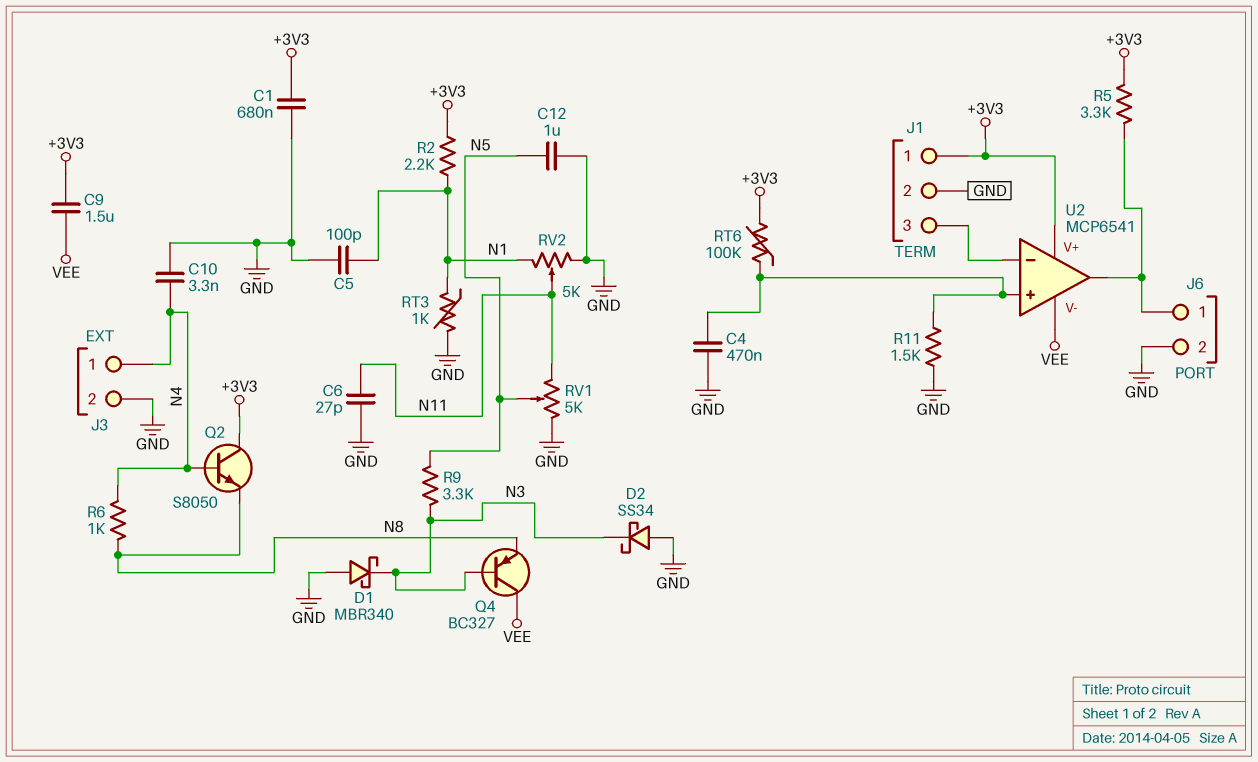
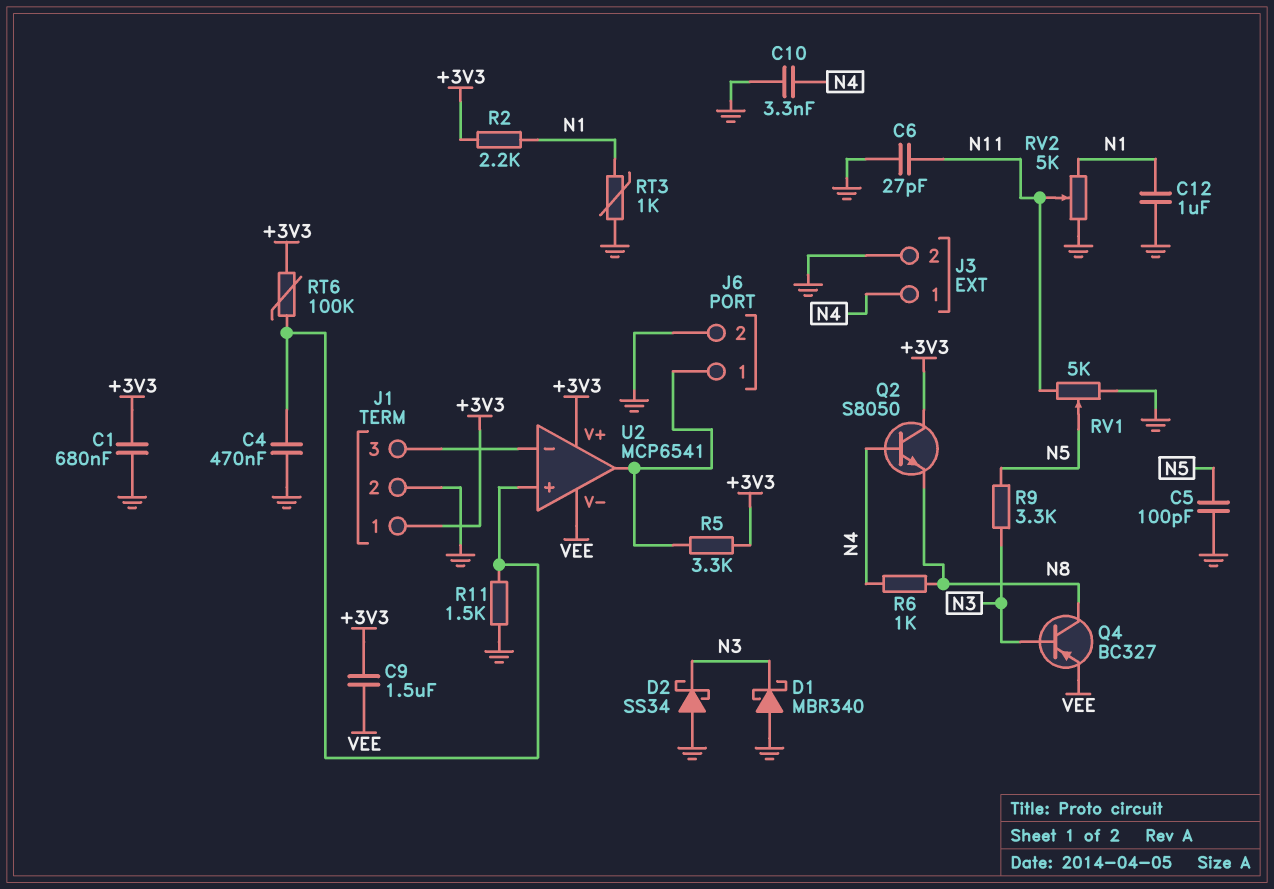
C5: 100pF (GND, N1) -> 100pF (GND, N5)
C12: 1uF (GND, N5) -> 1uF (GND, N1)
Q4: PNP BC327 (B N3, C VEE, E N8) -> PNP BC327 (B N3, C N8, E VEE)

